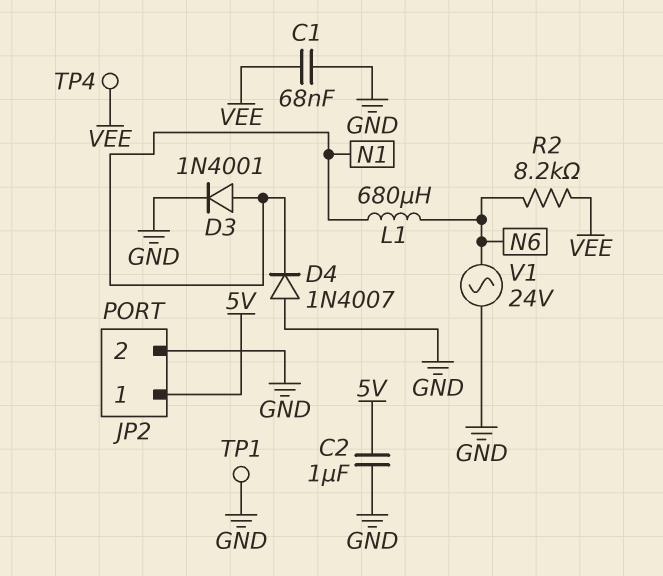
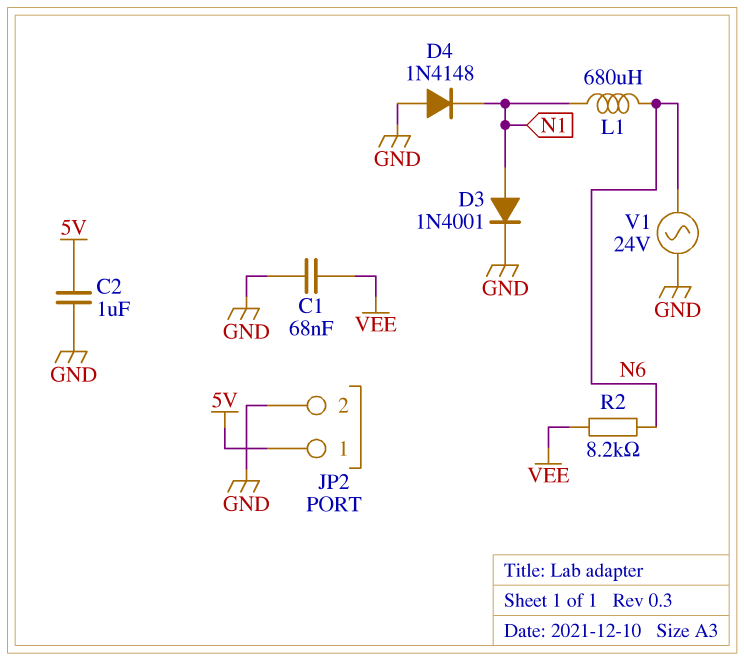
D4: diode 1N4007 (A GND, K N1) -> diode 1N4148 (A GND, K N1)
TP1: test point (GND) -> none
TP4: test point (VEE) -> none

